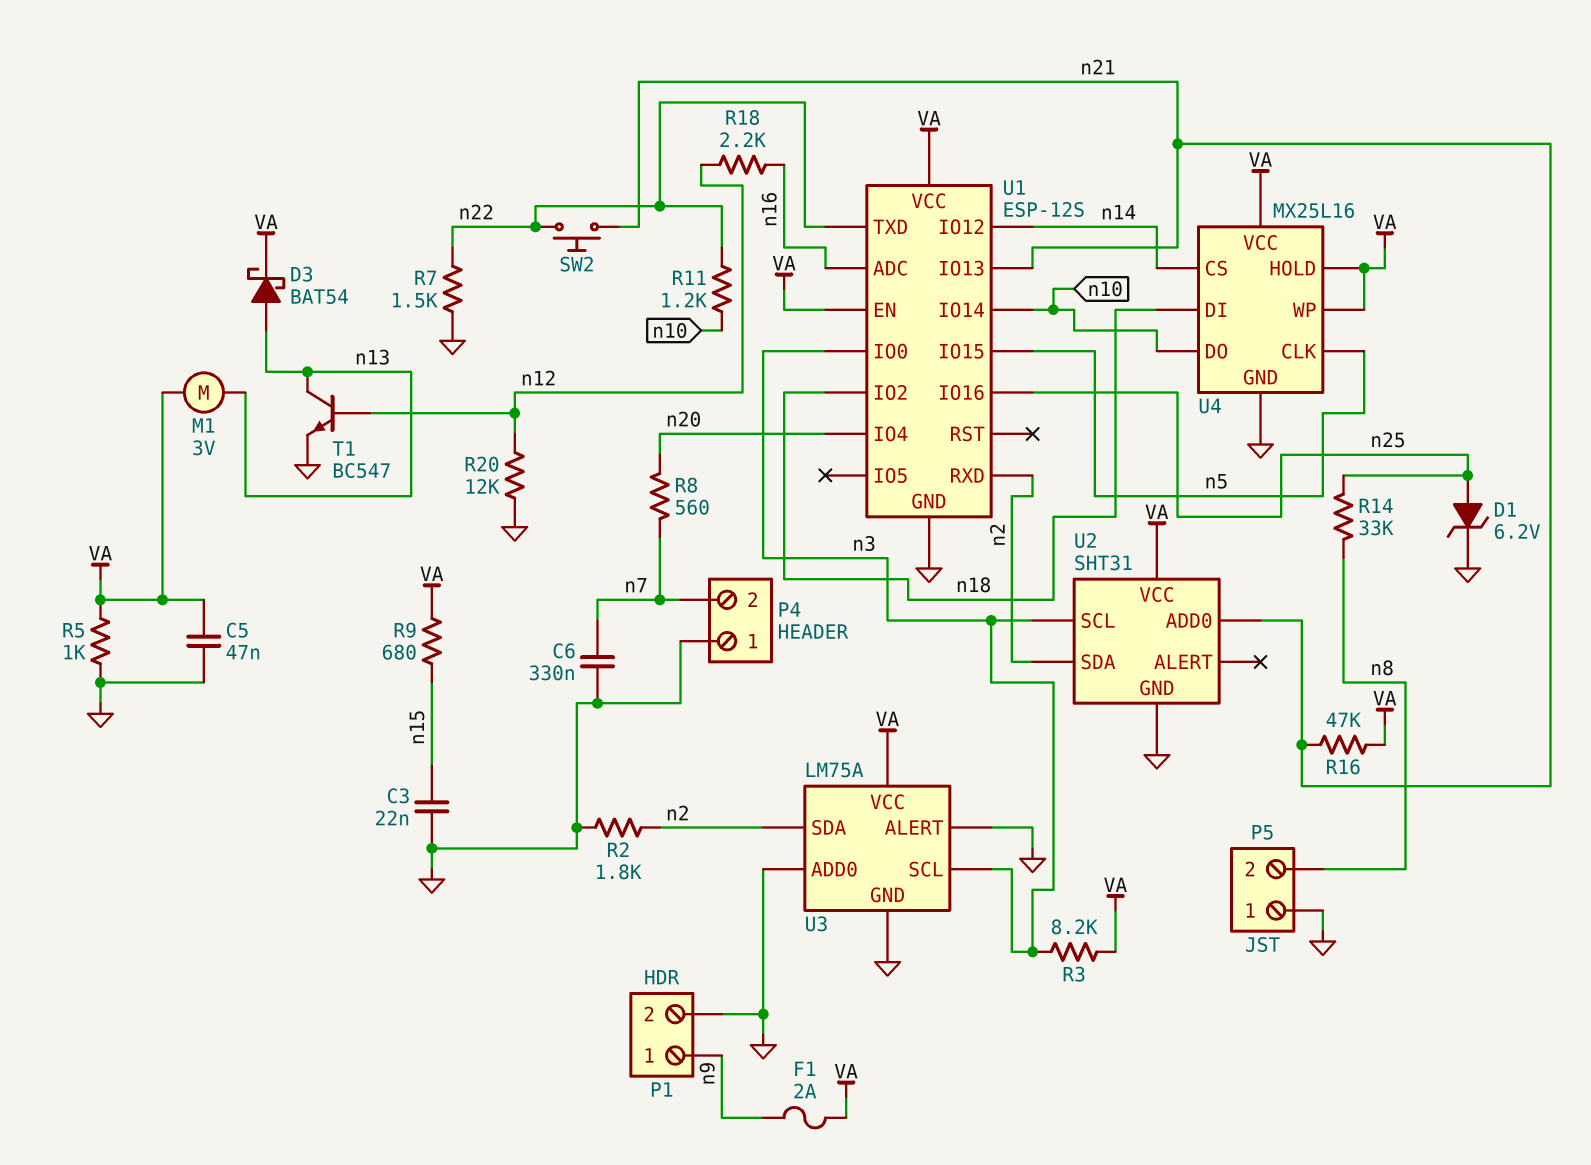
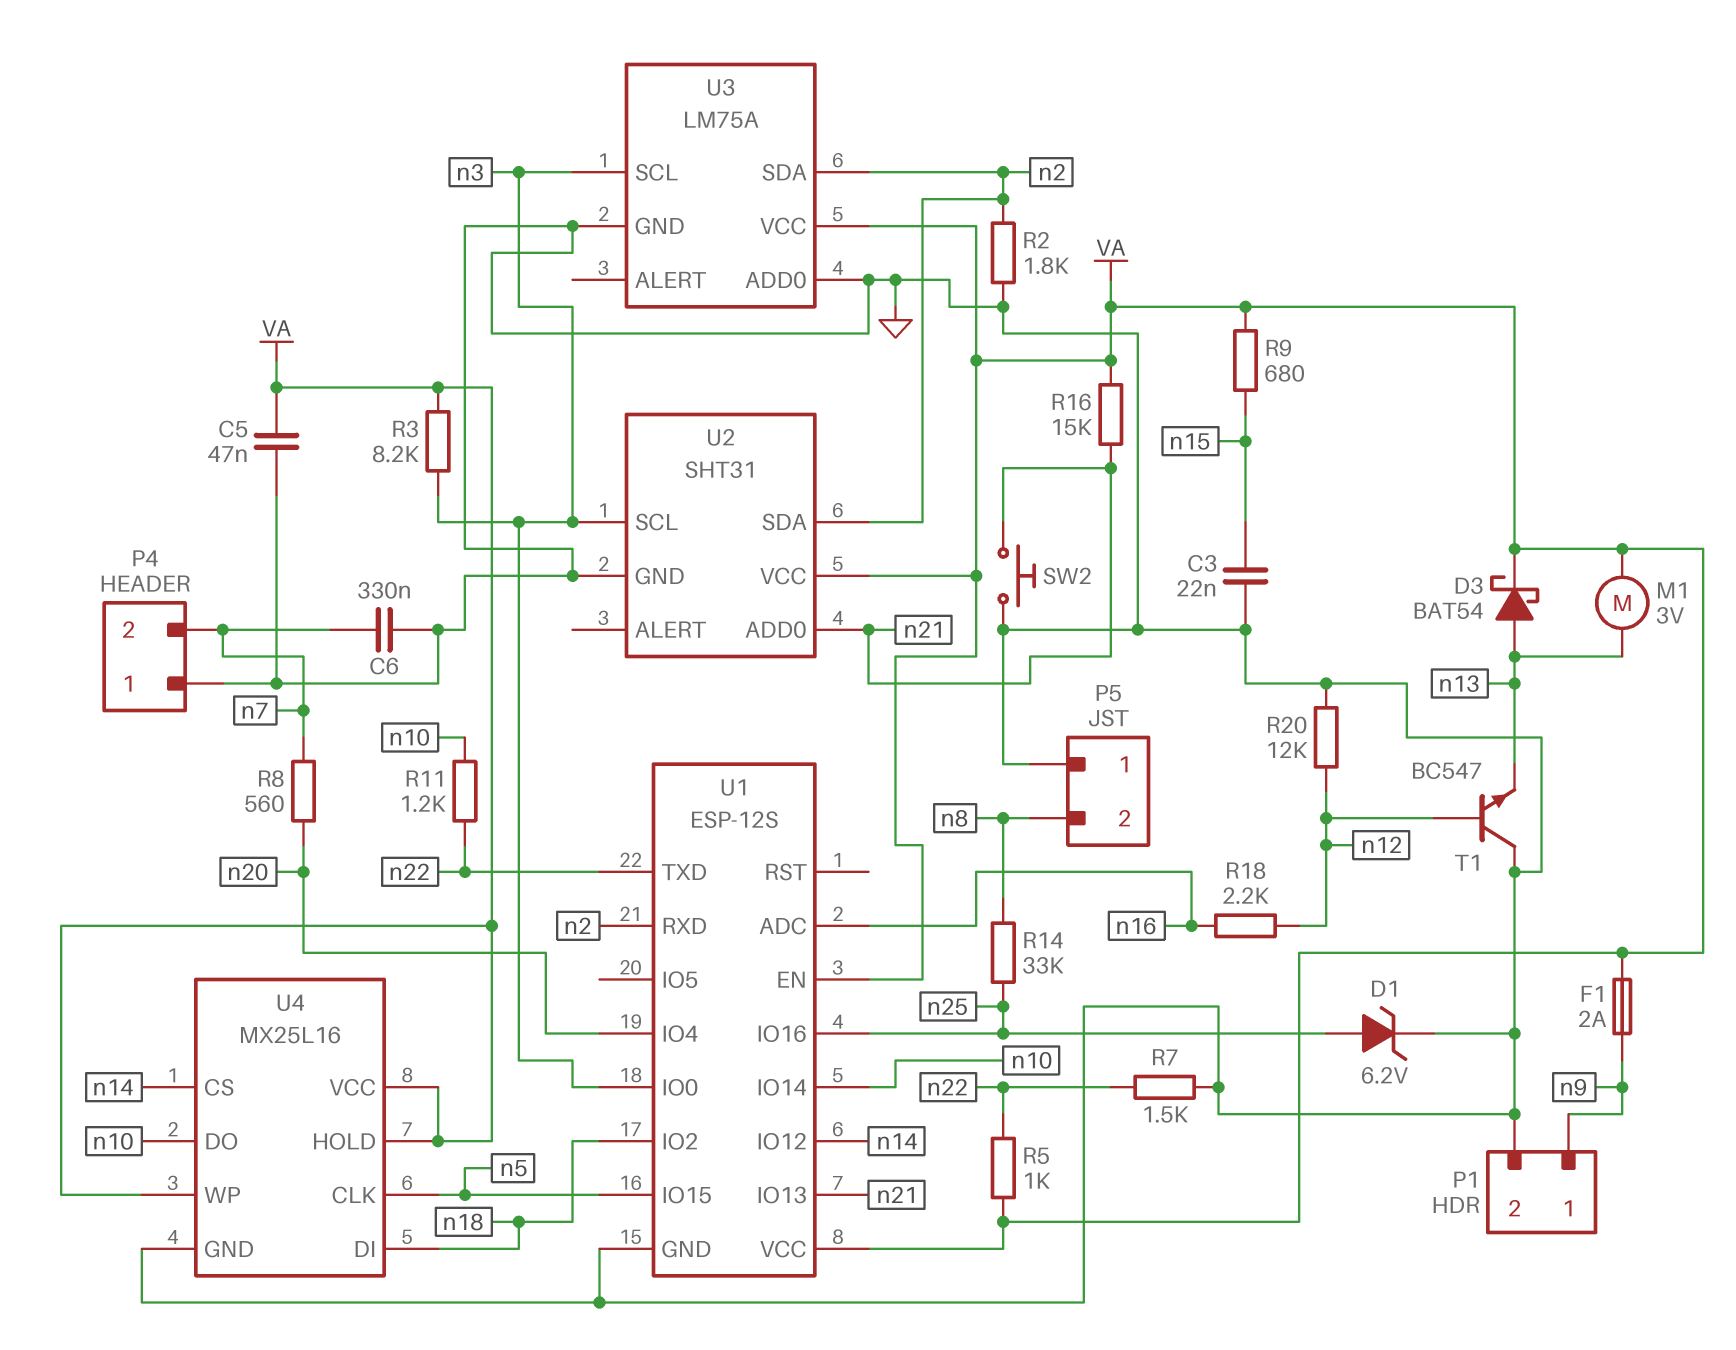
R5: 1k (GND, VA) -> 1k (VA, n22)
R16: 47k (VA, n21) -> 15k (VA, n21)
SW2: button (n21, n22) -> button (GND, n21)
T1: NPN BC547 (B n12, C n13, E GND) -> NPN BC547 (B n12, C GND, E n13)
U3 pin ALERT: GND -> none

